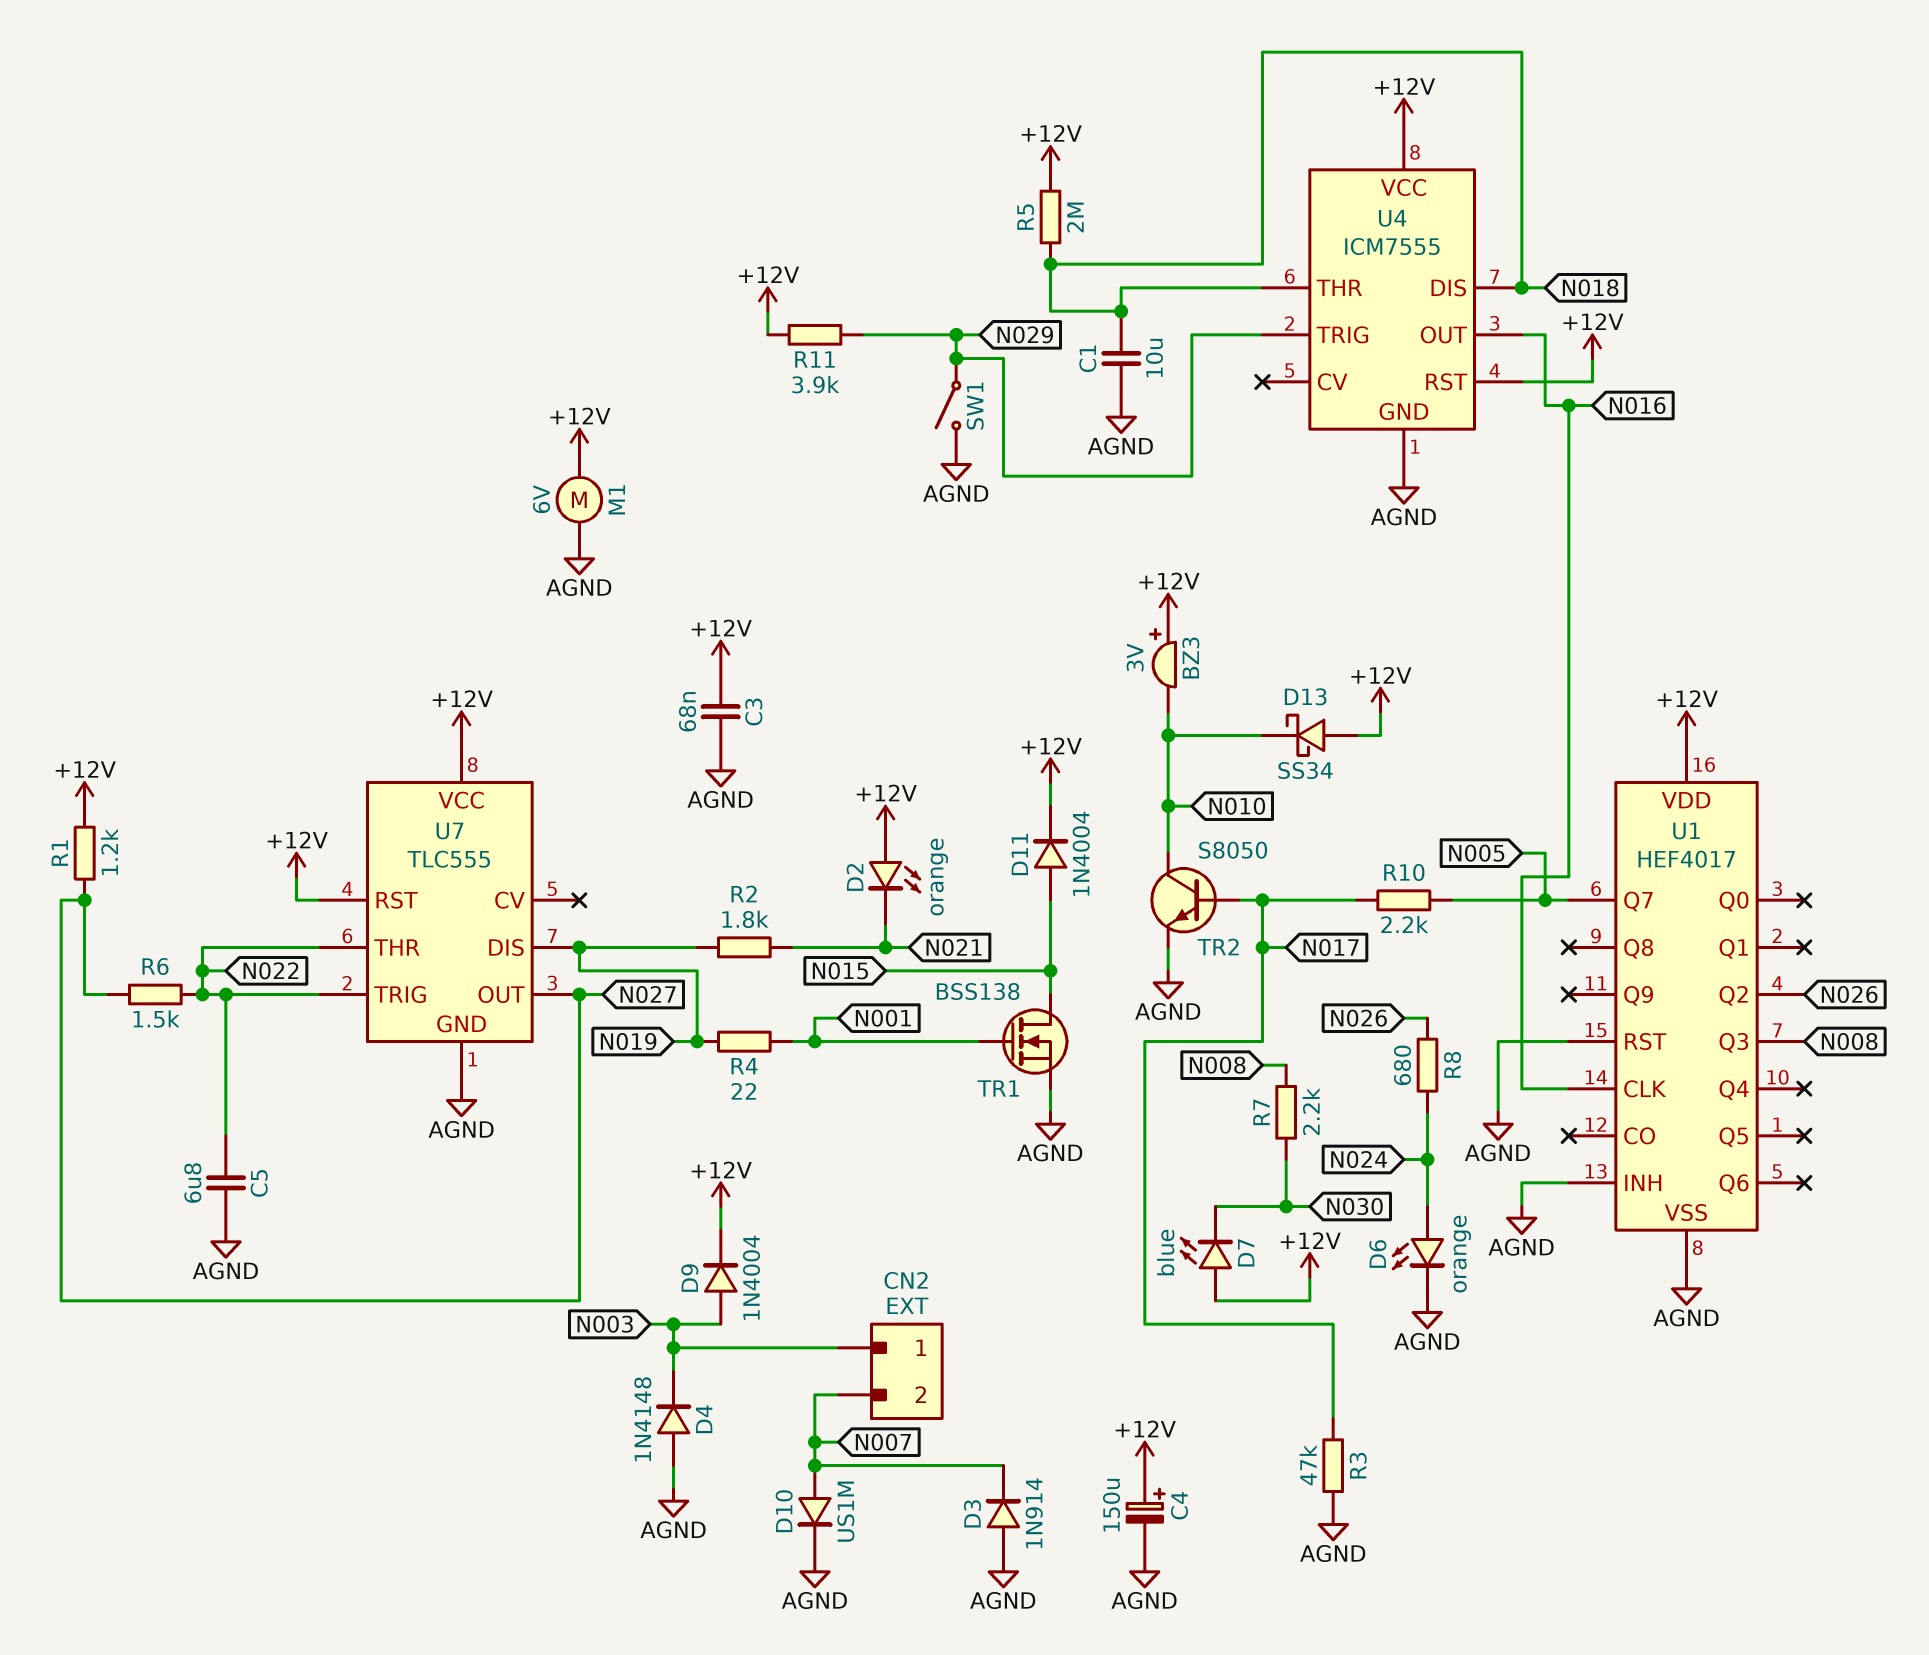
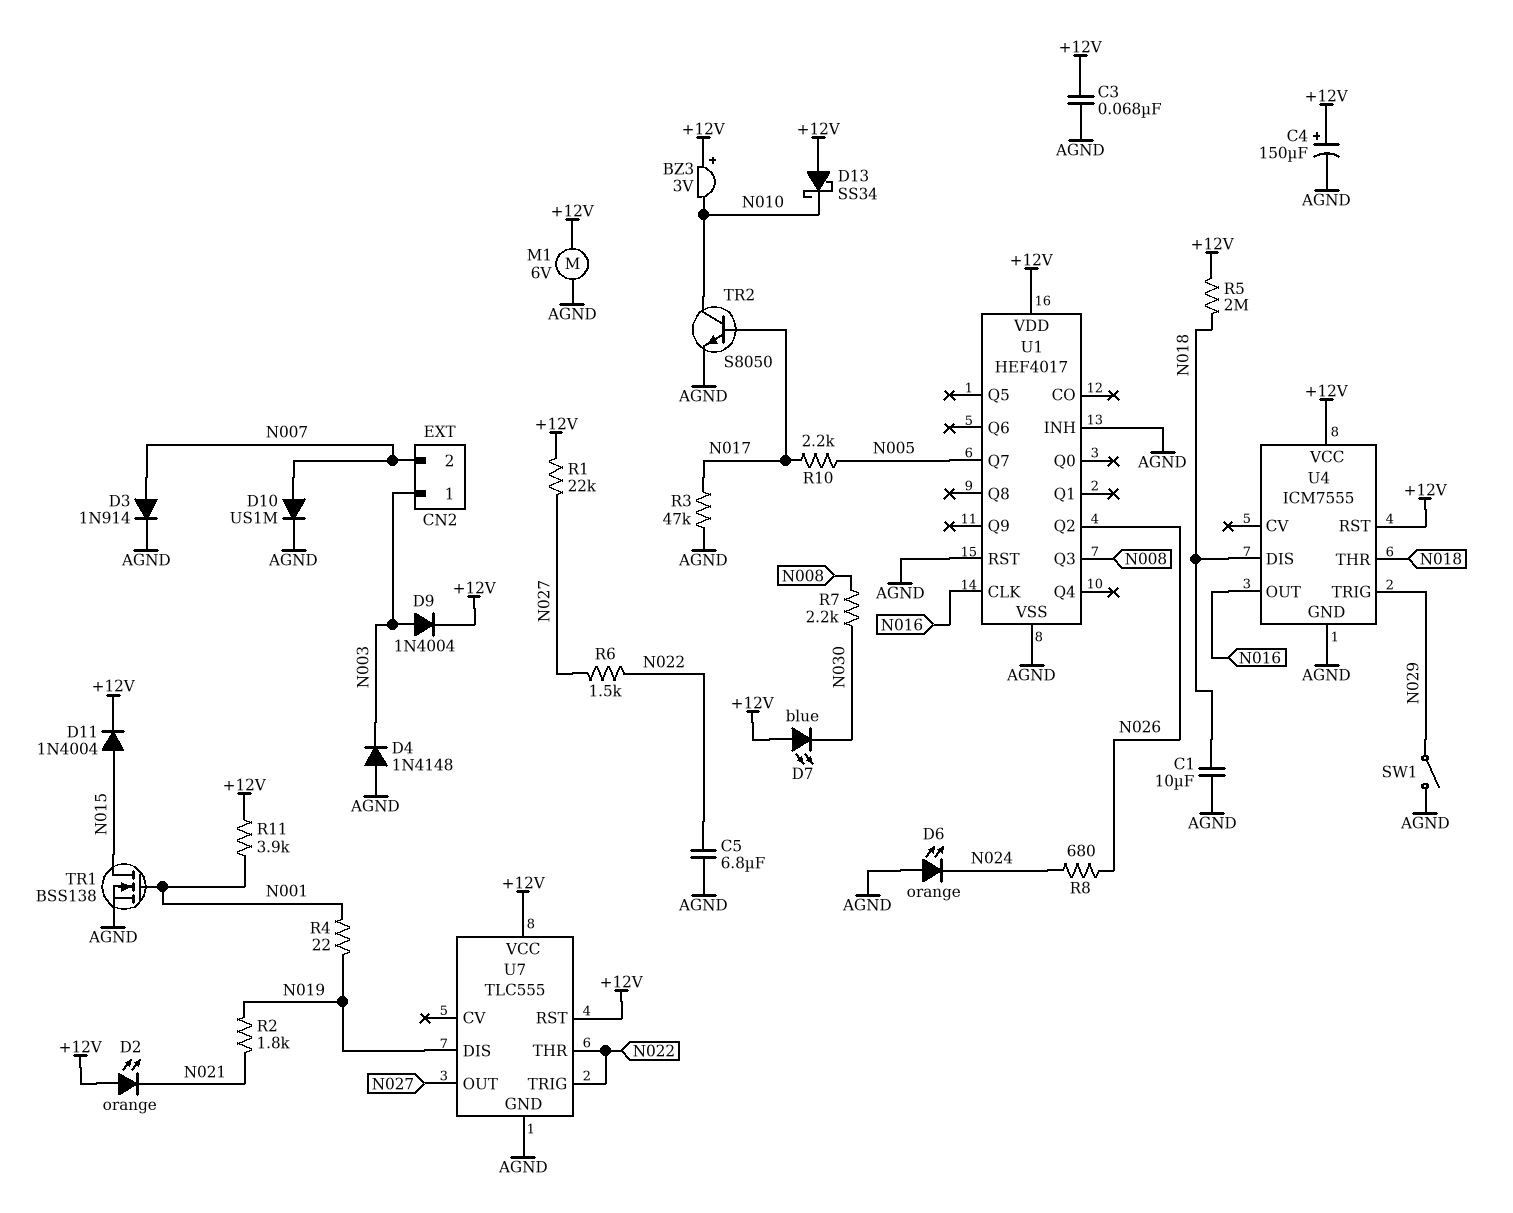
D3: diode 1N914 (A AGND, K N007) -> diode 1N914 (A N007, K AGND)
D6: LED orange (A N024, K AGND) -> LED orange (A AGND, K N024)
R1: 1.2k (+12V, N027) -> 22k (+12V, N027)
R11: 3.9k (+12V, N029) -> 3.9k (+12V, N001)

